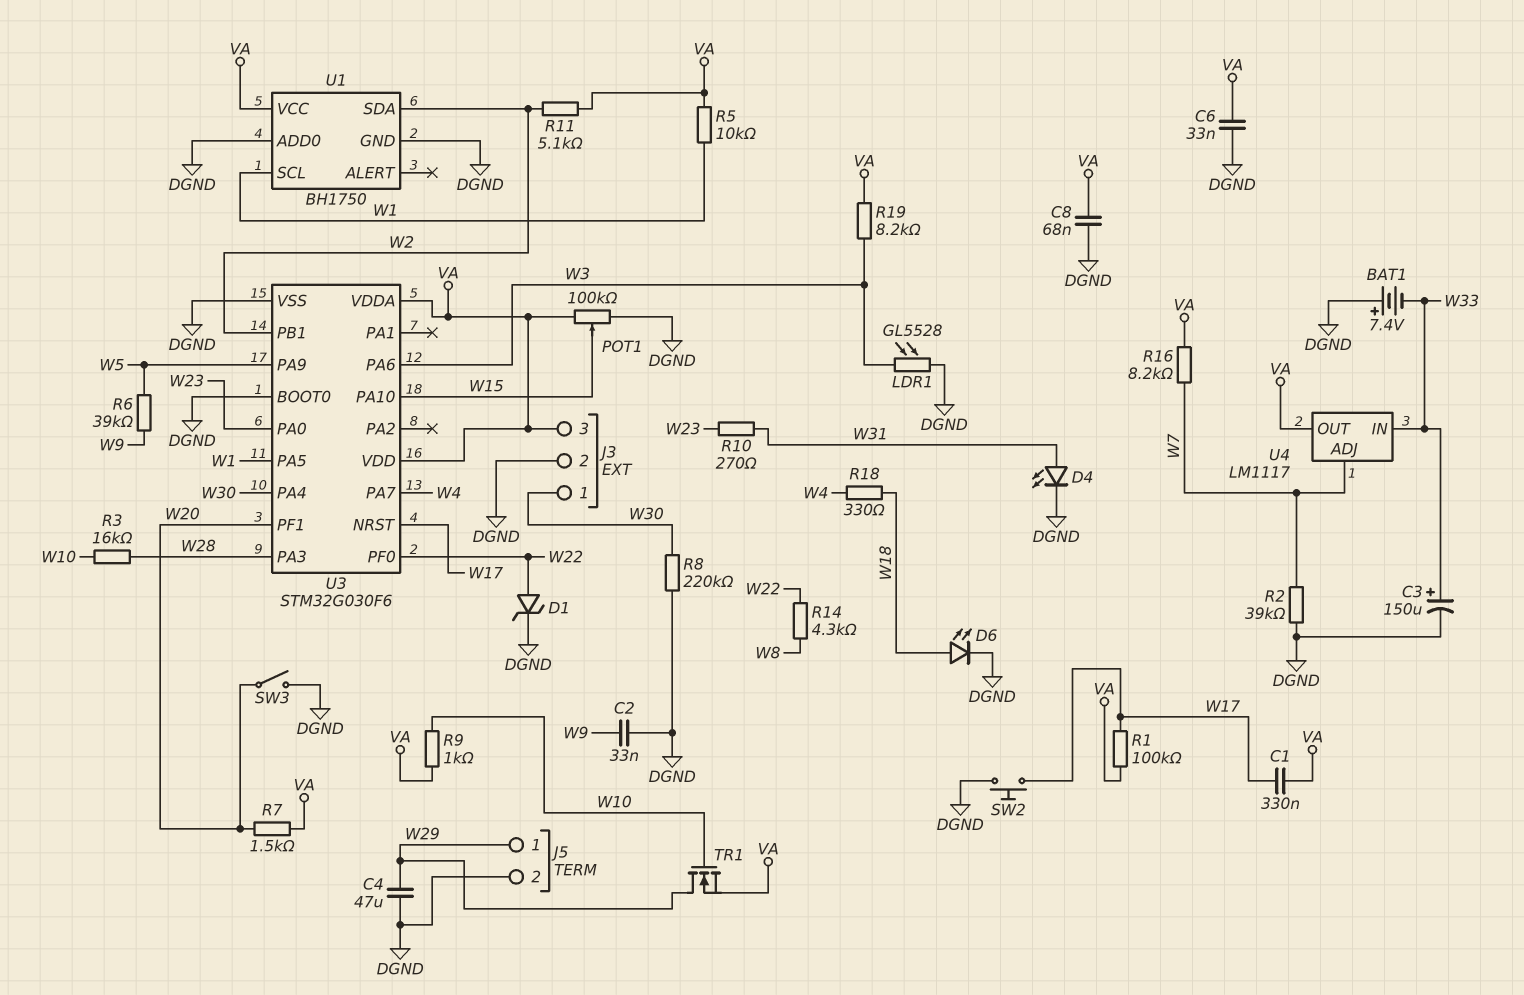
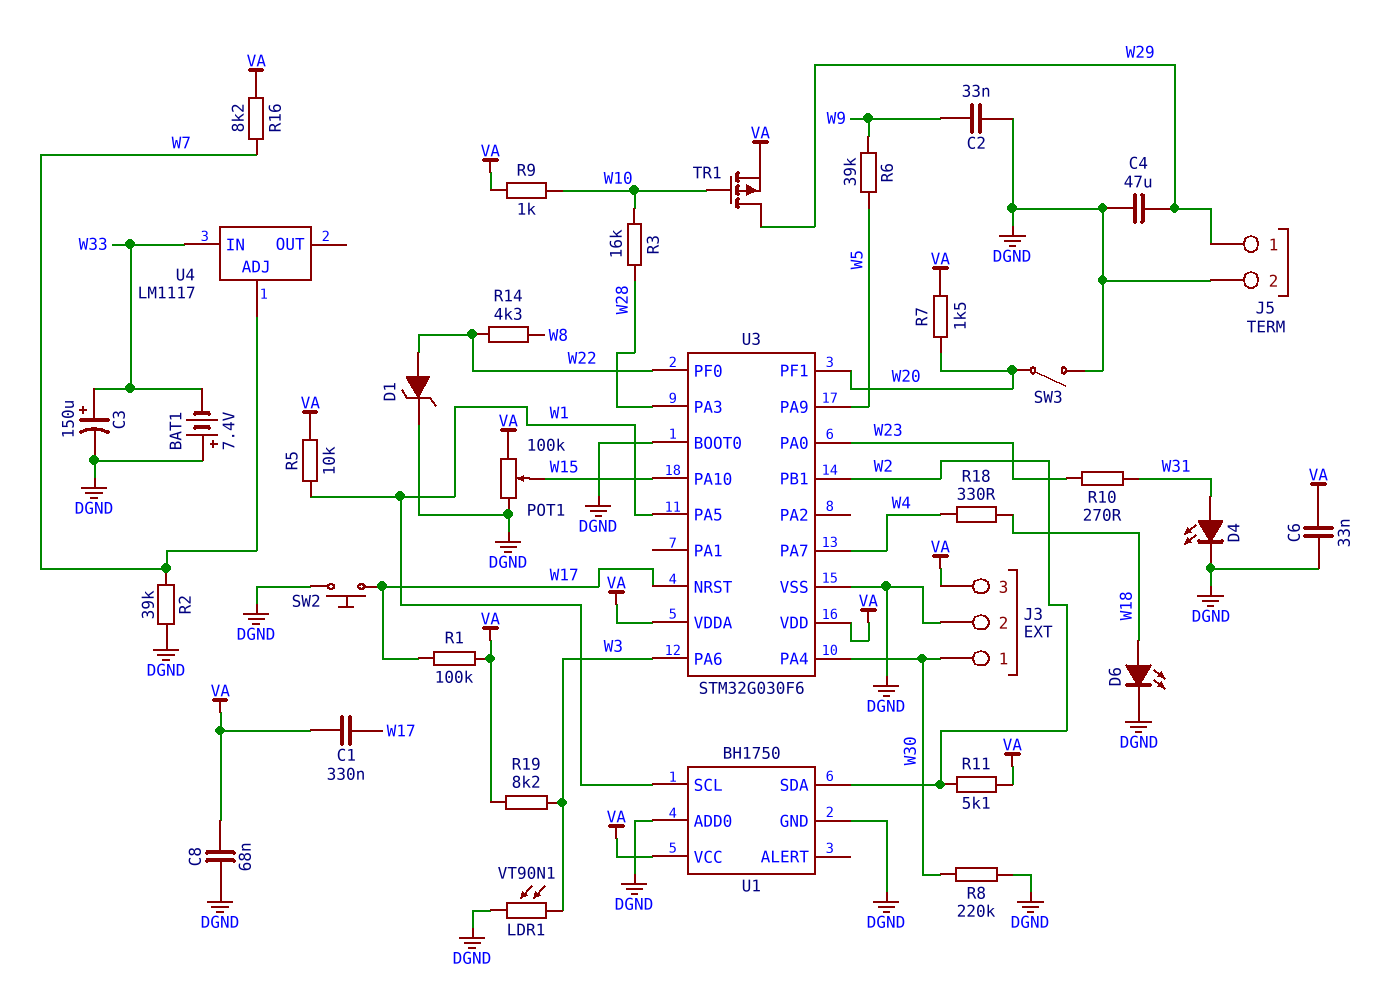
LDR1: GL5528 (DGND, W3) -> VT90N1 (DGND, W3)
TR1: NMOS (G W10, D W29, S VA) -> PMOS (G W10, D W29, S VA)
U4 pin OUT: VA -> none

